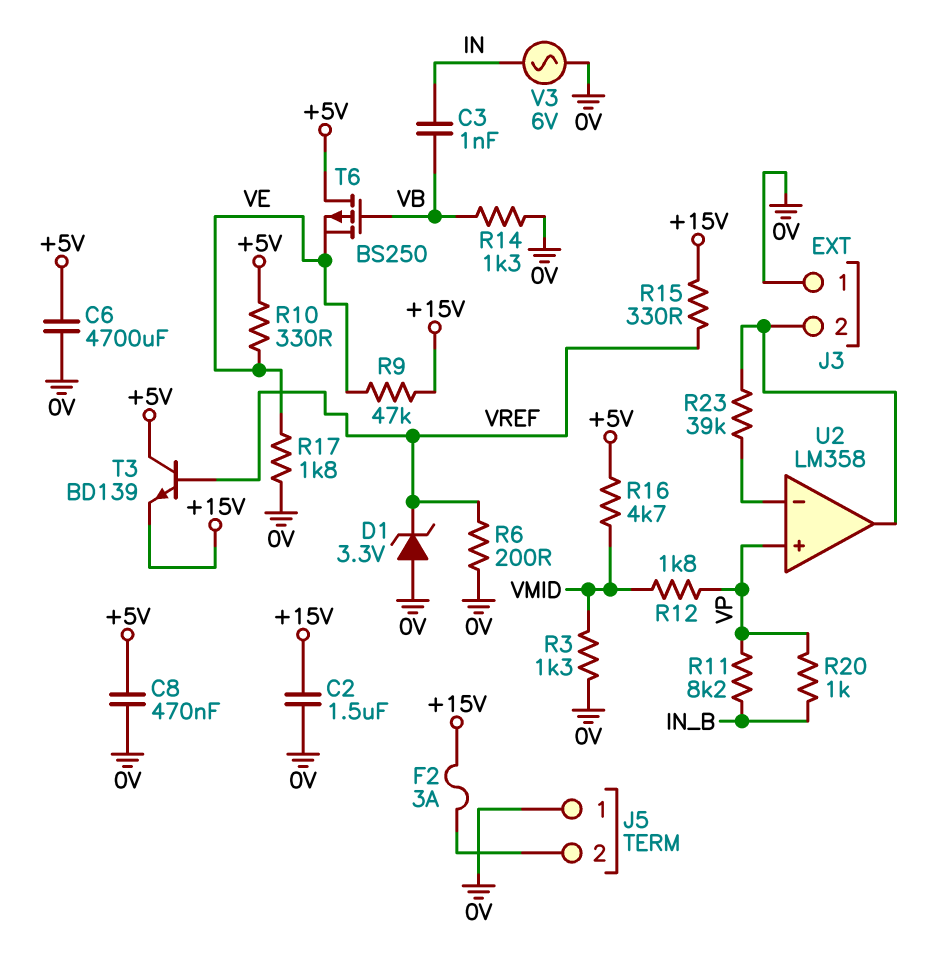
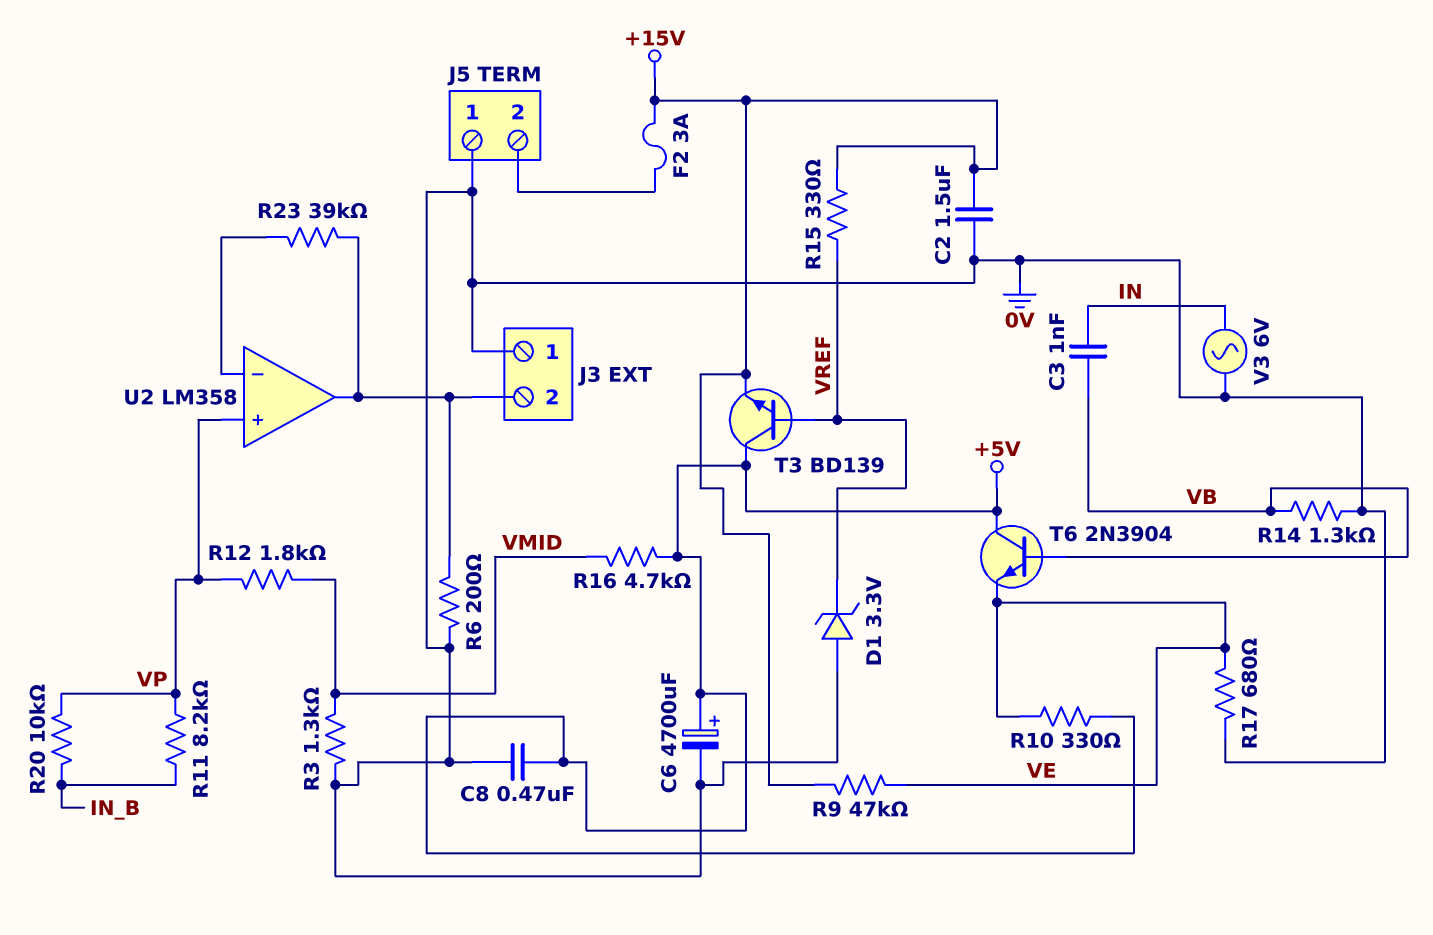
C6: 4700uF (+5V, 0V) -> 4700uF (plus +5V, minus 0V)
R6: 200 (0V, VREF) -> 200 (0V, J3/2)
R17: 1.8k (0V, VE) -> 680 (0V, VE)
R20: 1k (IN_B, VP) -> 10k (IN_B, VP)
T6: PMOS BS250 (G VB, D +5V, S VE) -> NPN 2N3904 (B VB, C +5V, E VE)

